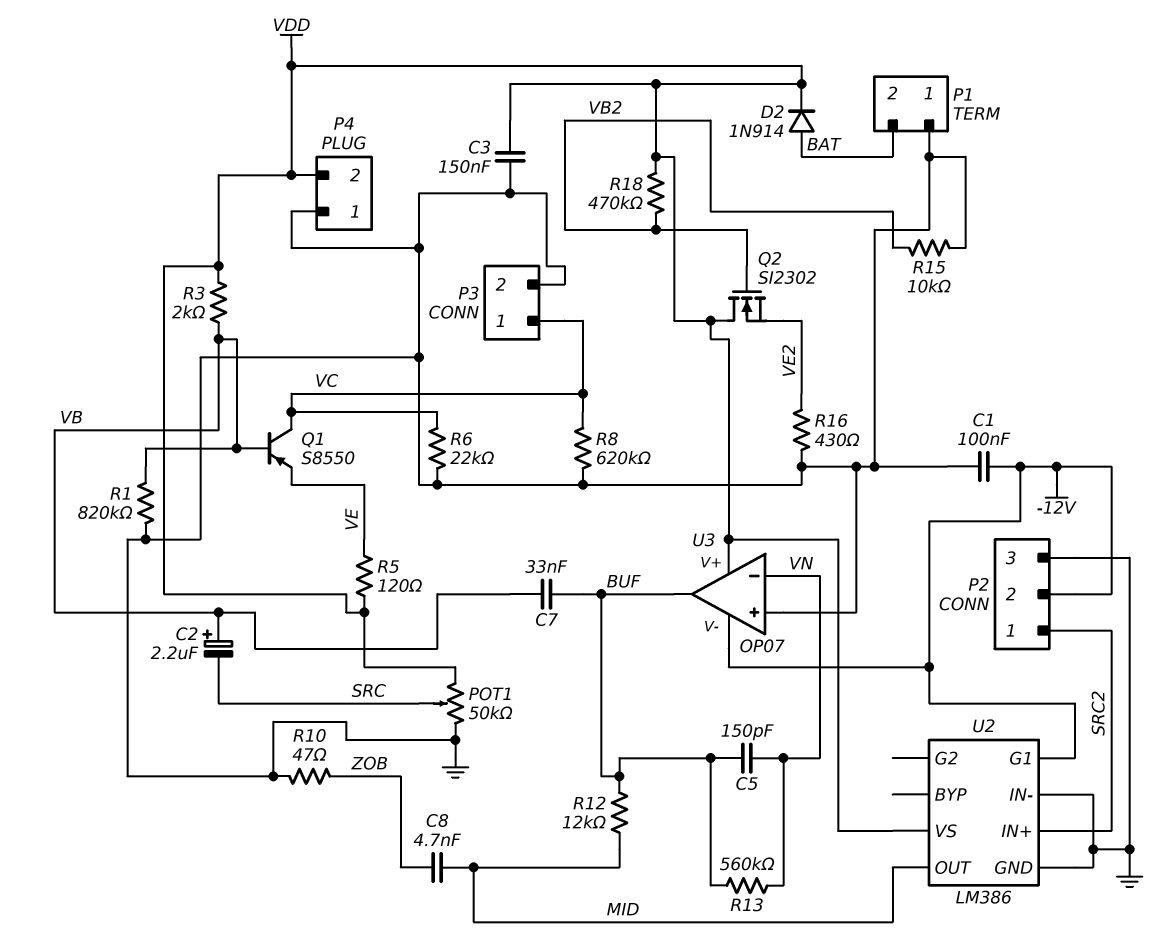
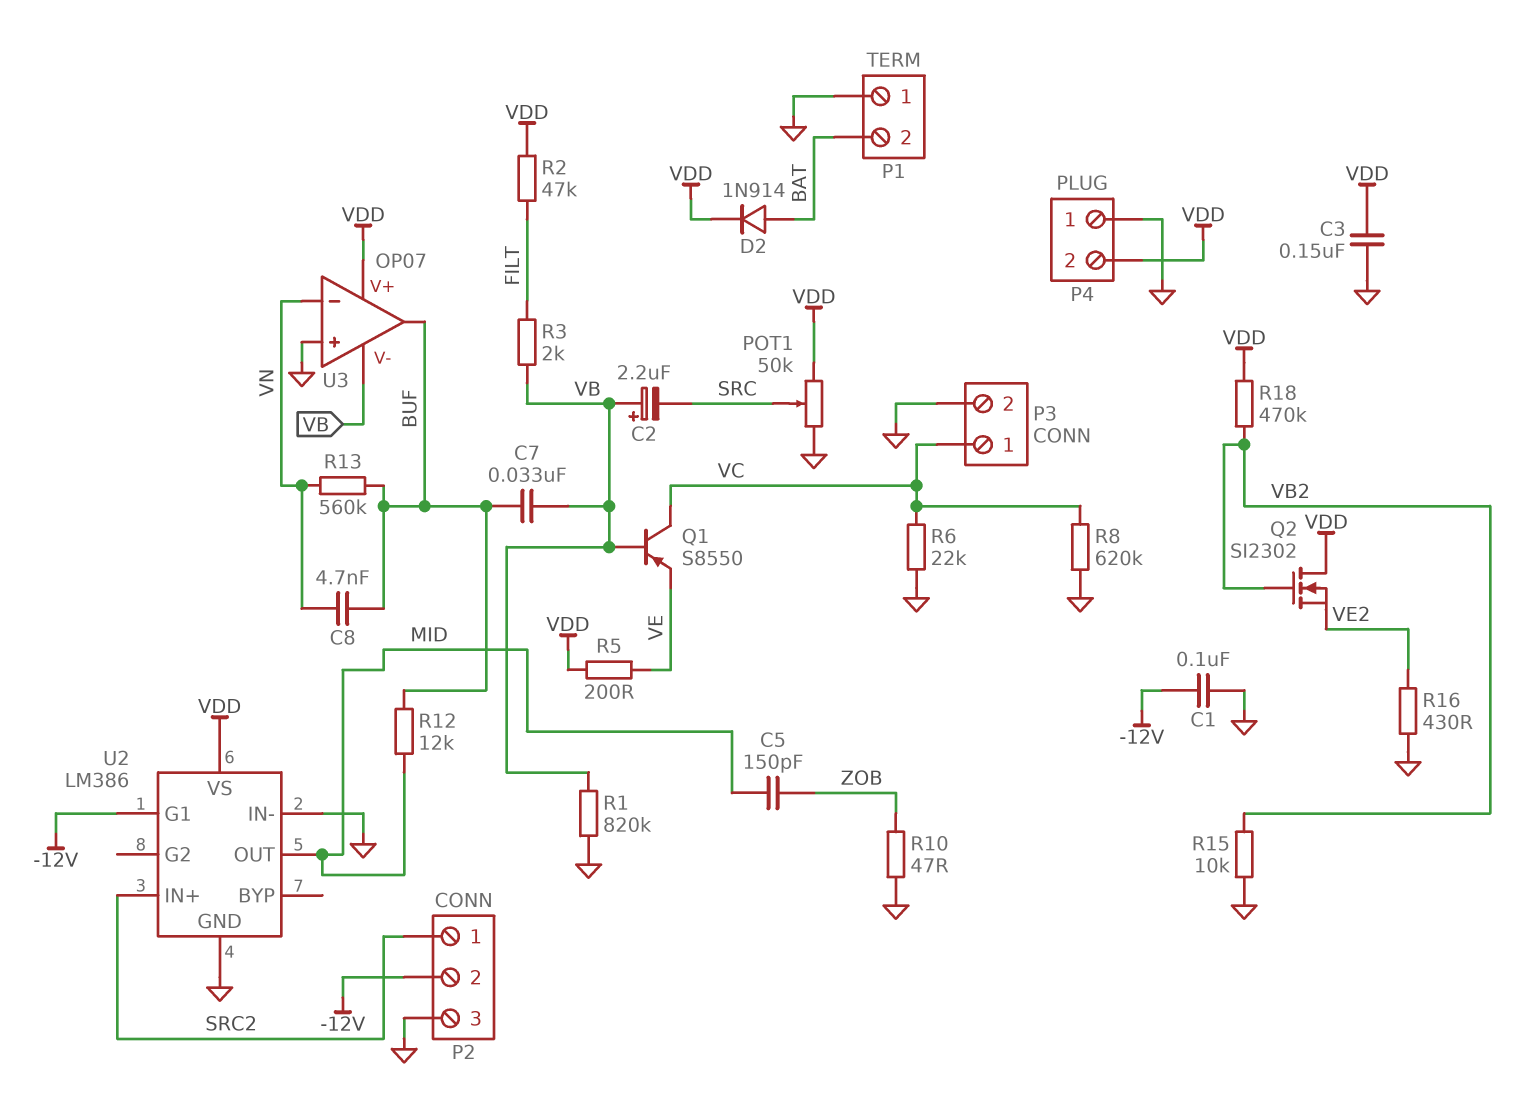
C5: 150pF (BUF, VN) -> 150pF (MID, ZOB)
C8: 4.7nF (MID, ZOB) -> 4.7nF (BUF, VN)
R2: none -> 47k (FILT, VDD)
R3: 2k (VB, VDD) -> 2k (FILT, VB)
R5: 120 (VDD, VE) -> 200 (VDD, VE)
U3 pin V-: -12V -> VB

